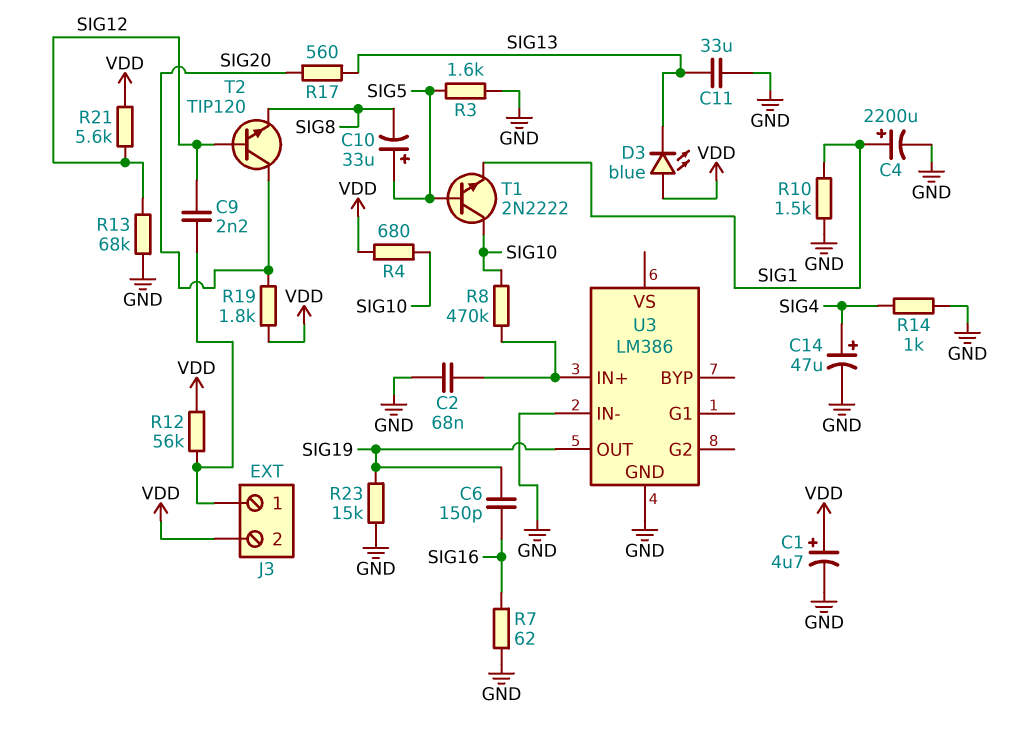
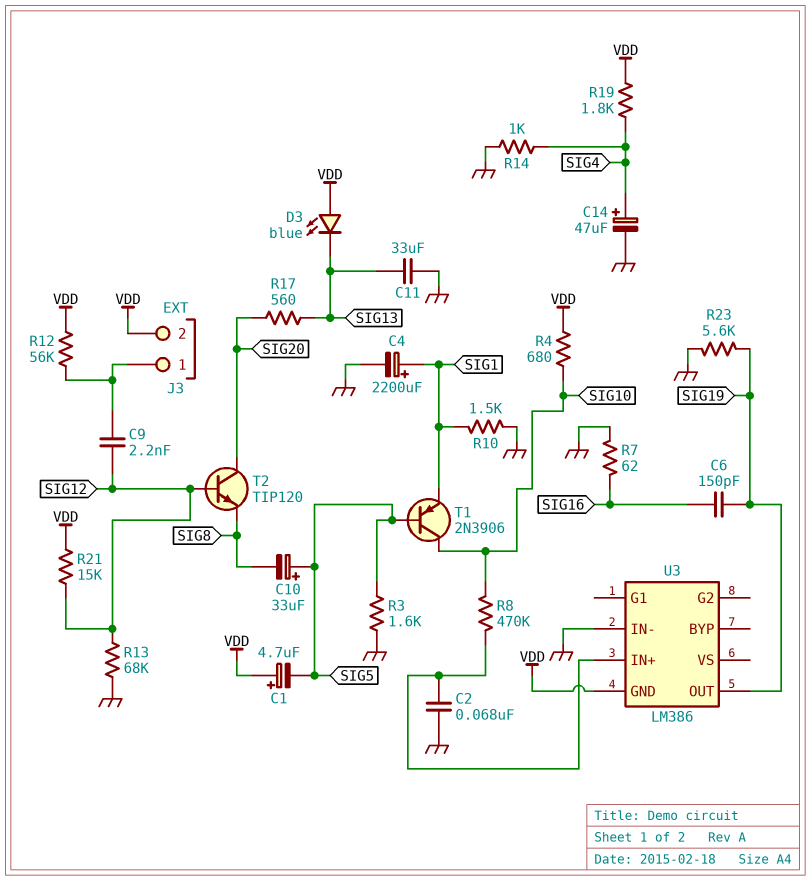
C1: 4.7uF (plus VDD, minus GND) -> 4.7uF (plus VDD, minus SIG5)
R19: 1.8k (SIG20, VDD) -> 1.8k (SIG4, VDD)
R21: 5.6k (SIG12, VDD) -> 15k (SIG12, VDD)
R23: 15k (GND, SIG19) -> 5.6k (GND, SIG19)
T1: NPN 2N2222 (B SIG5, C SIG10, E SIG1) -> PNP 2N3906 (B SIG5, C SIG10, E SIG1)
U3 pin GND: GND -> VDD

